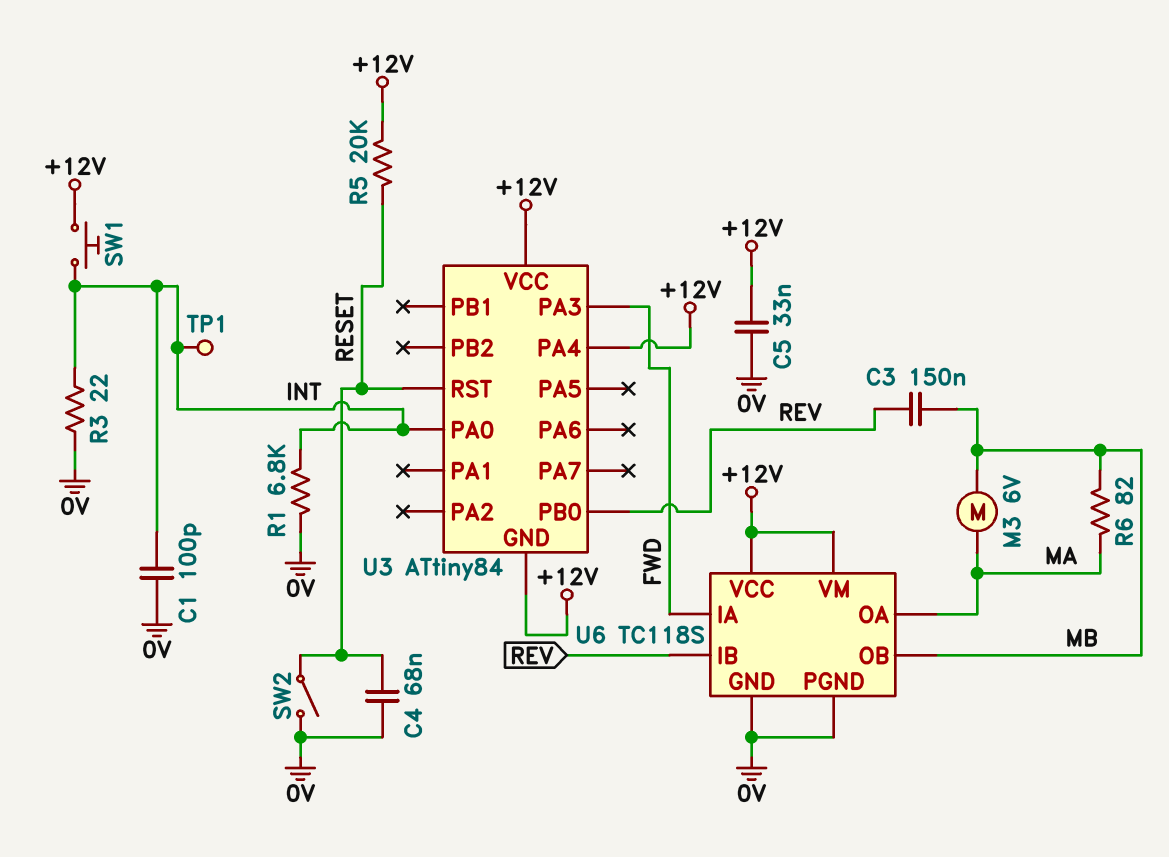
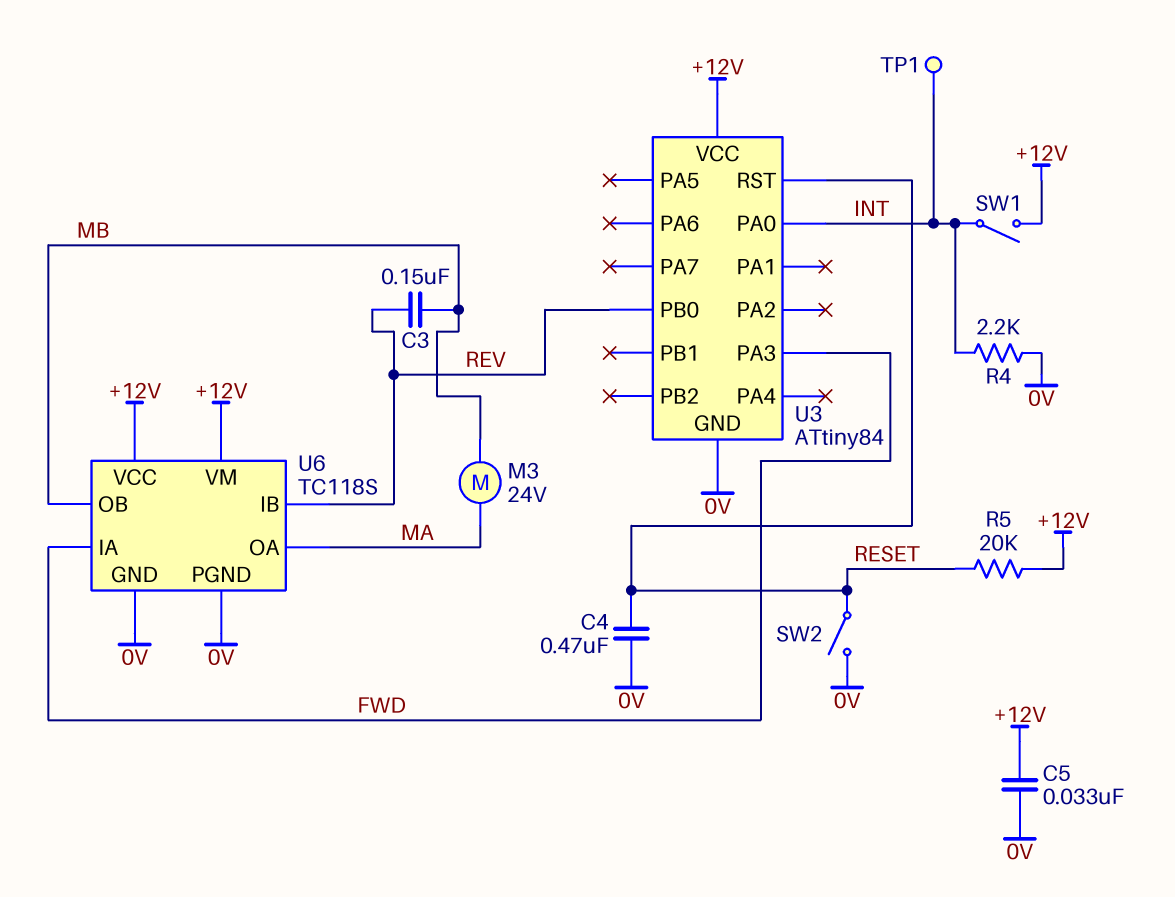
C1: 100pF (0V, INT) -> none
C4: 68nF (0V, RESET) -> 470nF (0V, RESET)
M3: motor 6V (MA, MB) -> motor 24V (MA, MB)
R1: 6.8k (0V, INT) -> none
R3: 22 (0V, INT) -> none
R4: none -> 2.2k (0V, INT)
R6: 82 (MA, MB) -> none
SW1: button (+12V, INT) -> switch (+12V, INT)
U3 pin GND: +12V -> 0V
U3 pin PA4: +12V -> none

